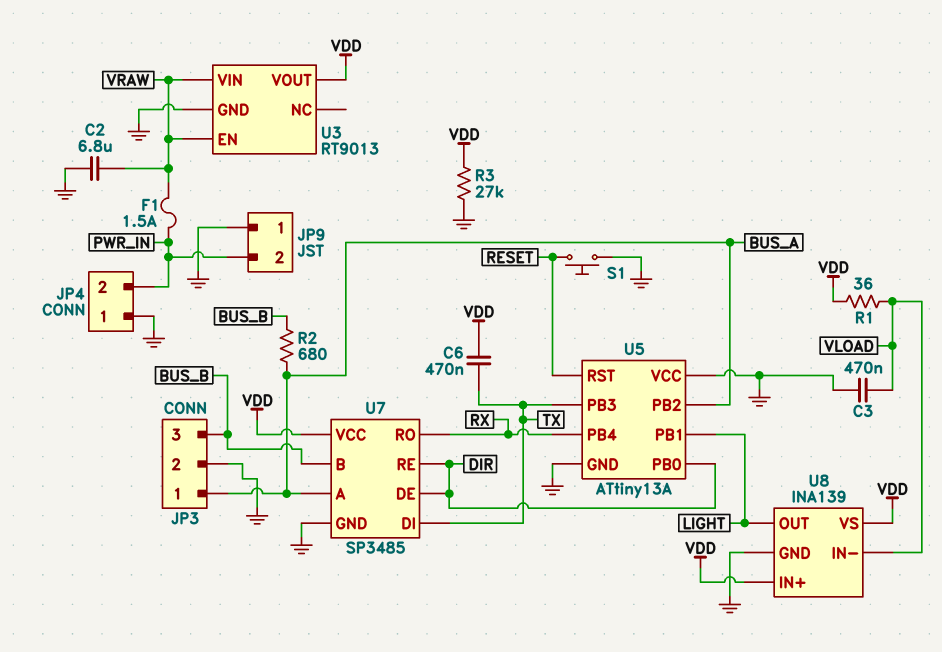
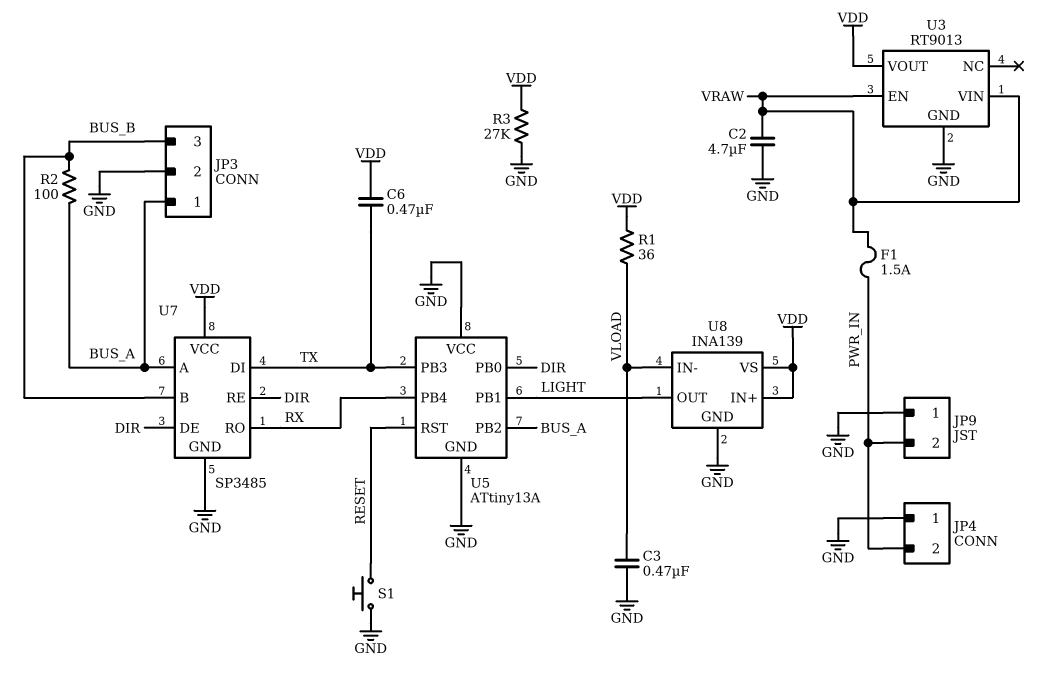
C2: 6.8uF (GND, VRAW) -> 4.7uF (GND, VRAW)
R2: 680 (BUS_A, BUS_B) -> 100 (BUS_A, BUS_B)

